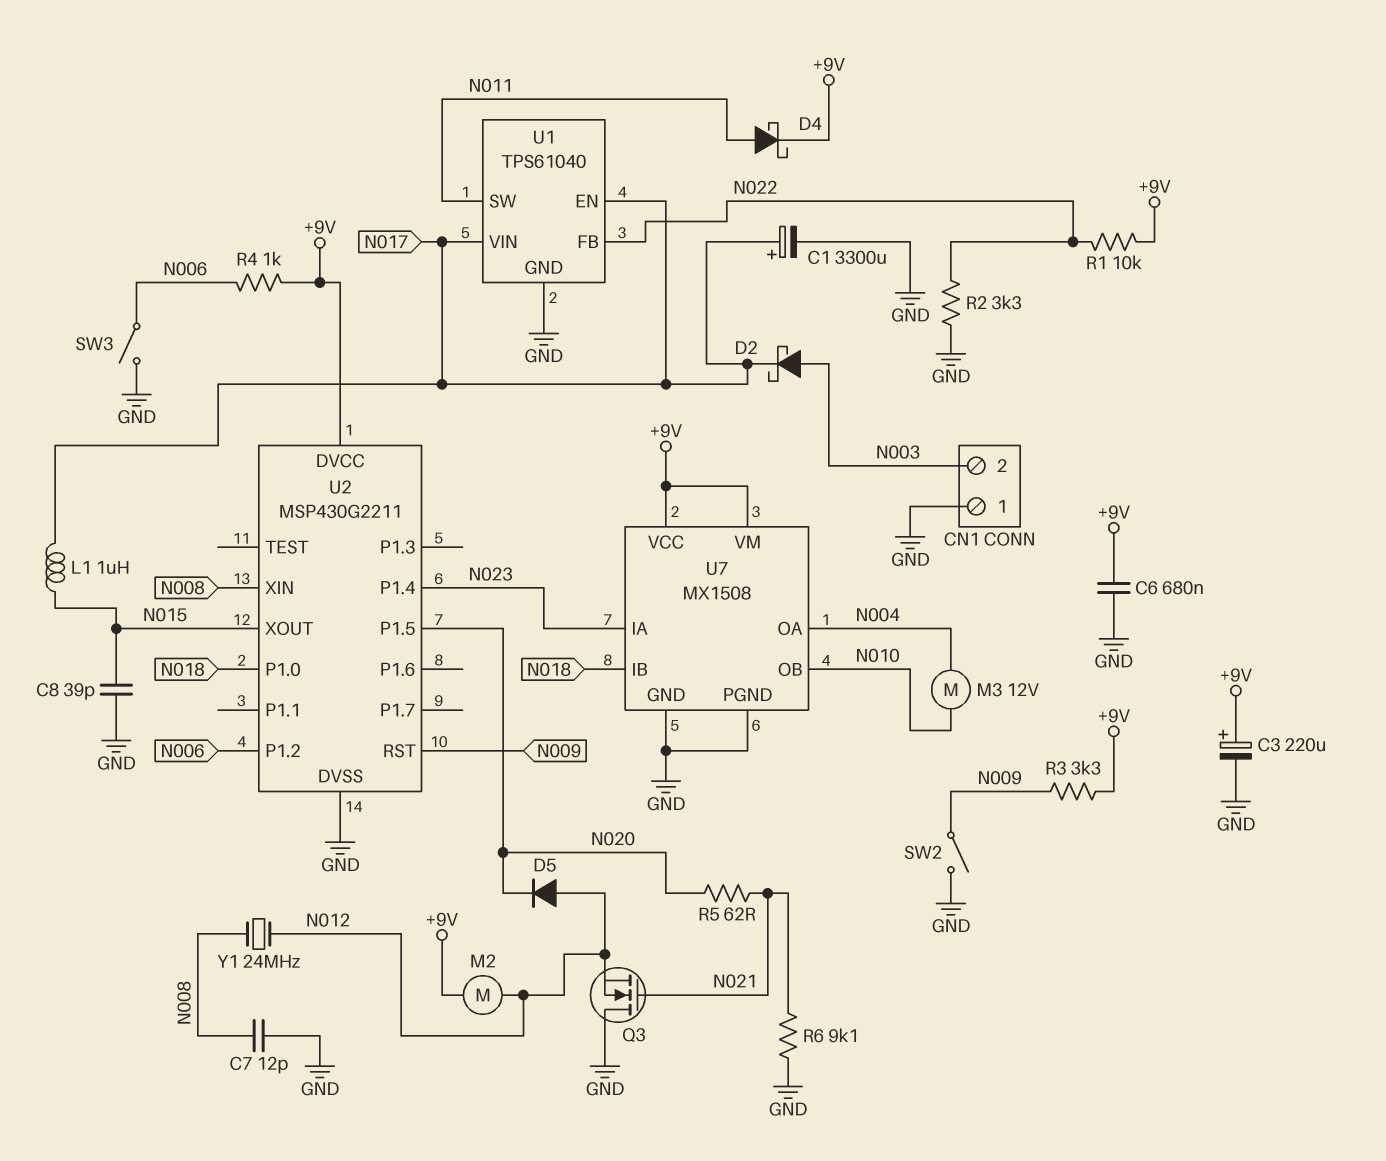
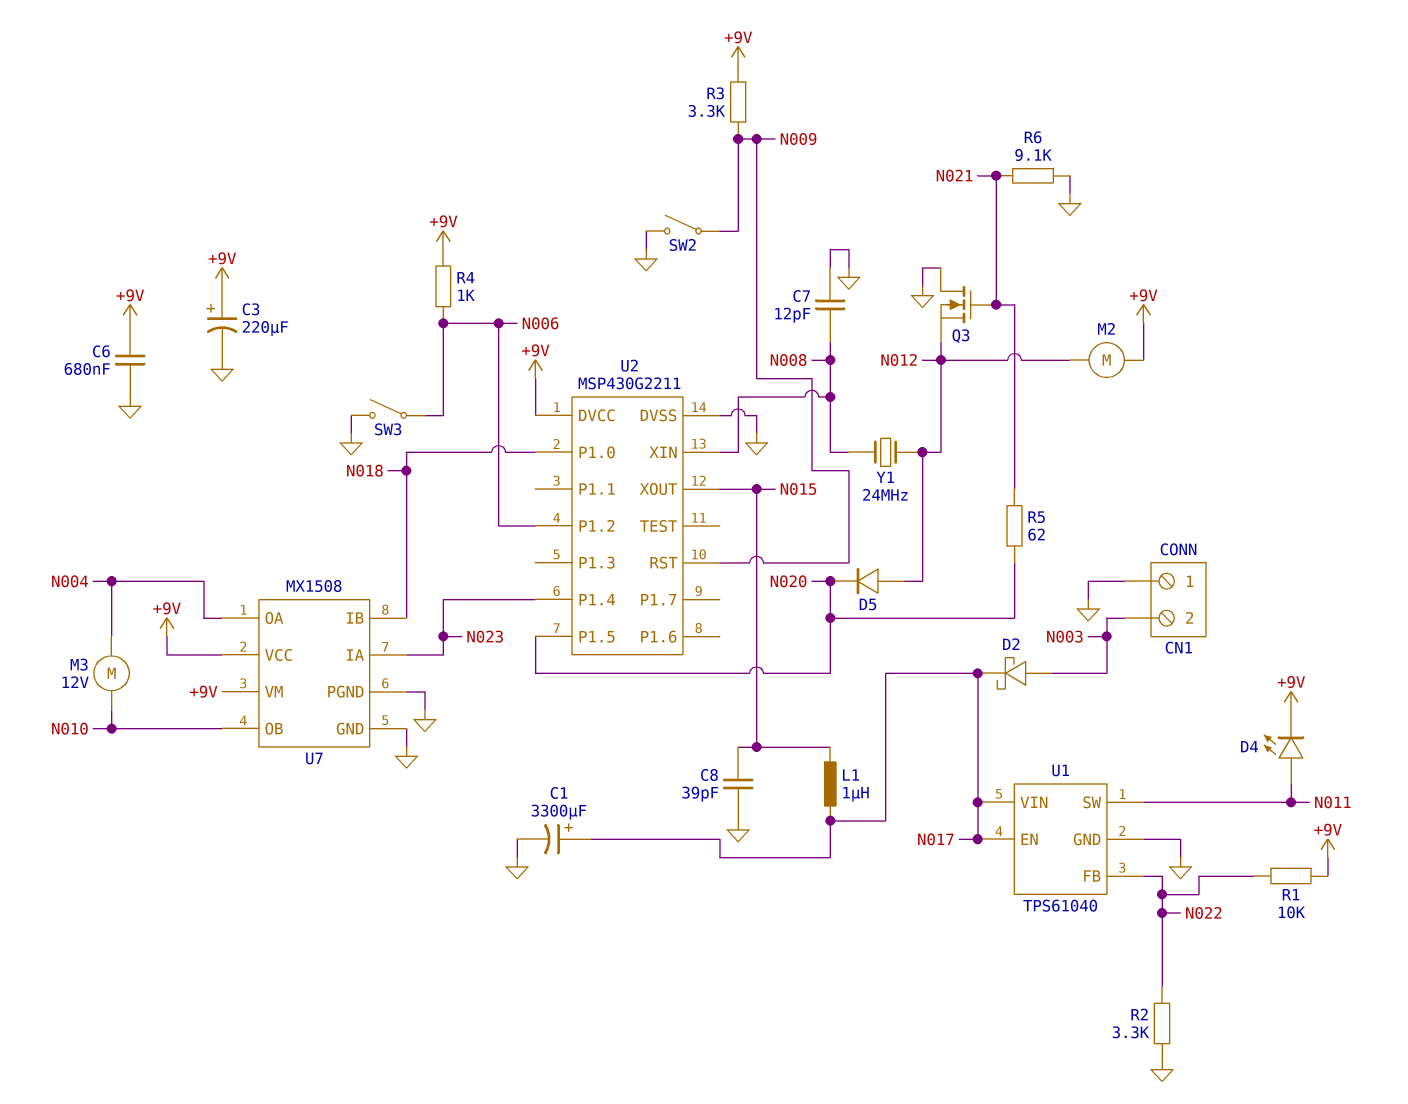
D4: schottky (A N011, K +9V) -> LED (A N011, K +9V)

